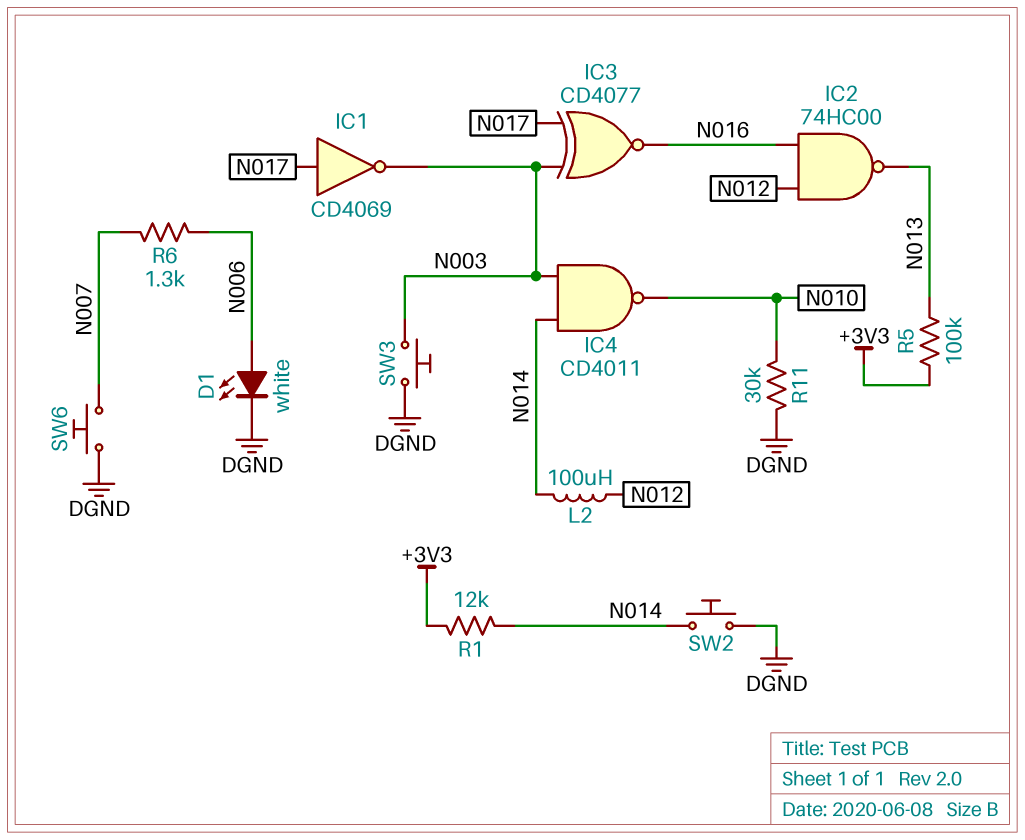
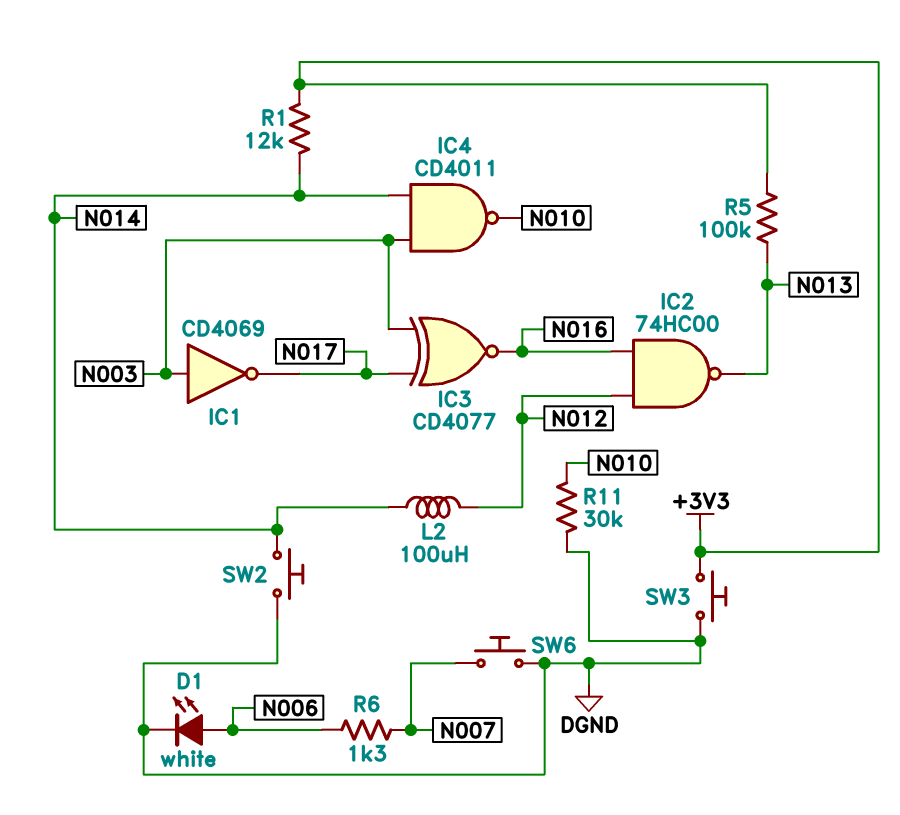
IC1: NOT CD4069 (in N017, out N003) -> NOT CD4069 (in N003, out N017)
SW3: button (DGND, N003) -> button (+3V3, DGND)

